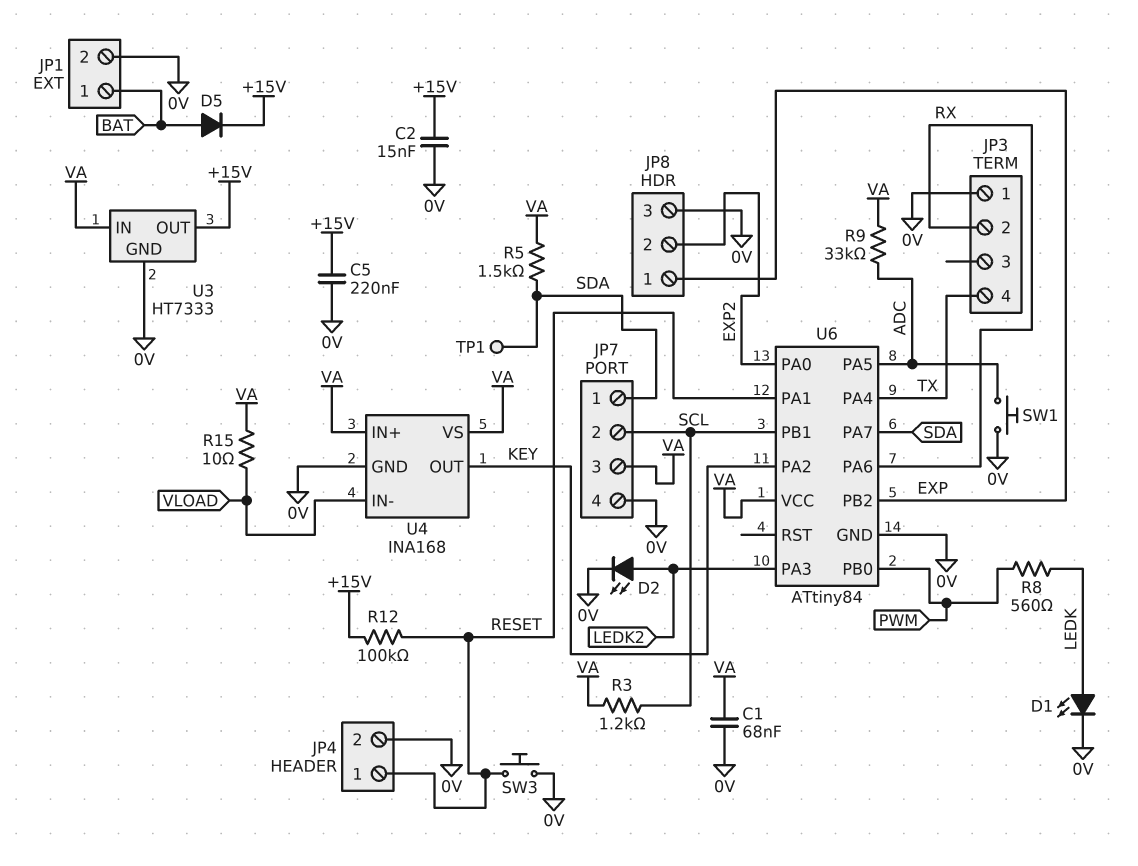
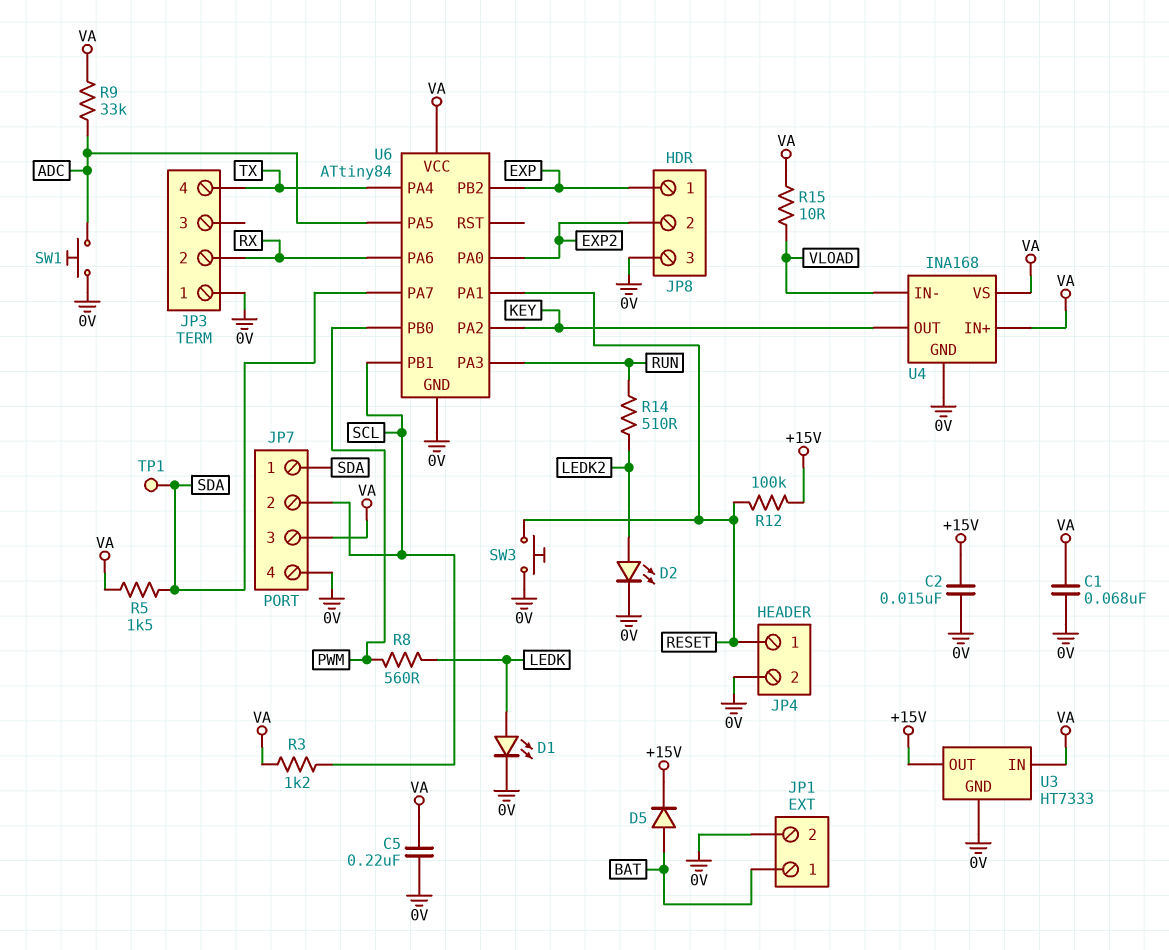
C5: 220nF (+15V, 0V) -> 220nF (0V, VA)
R14: none -> 510 (LEDK2, RUN)
U6 pin PA3: LEDK2 -> RUN

